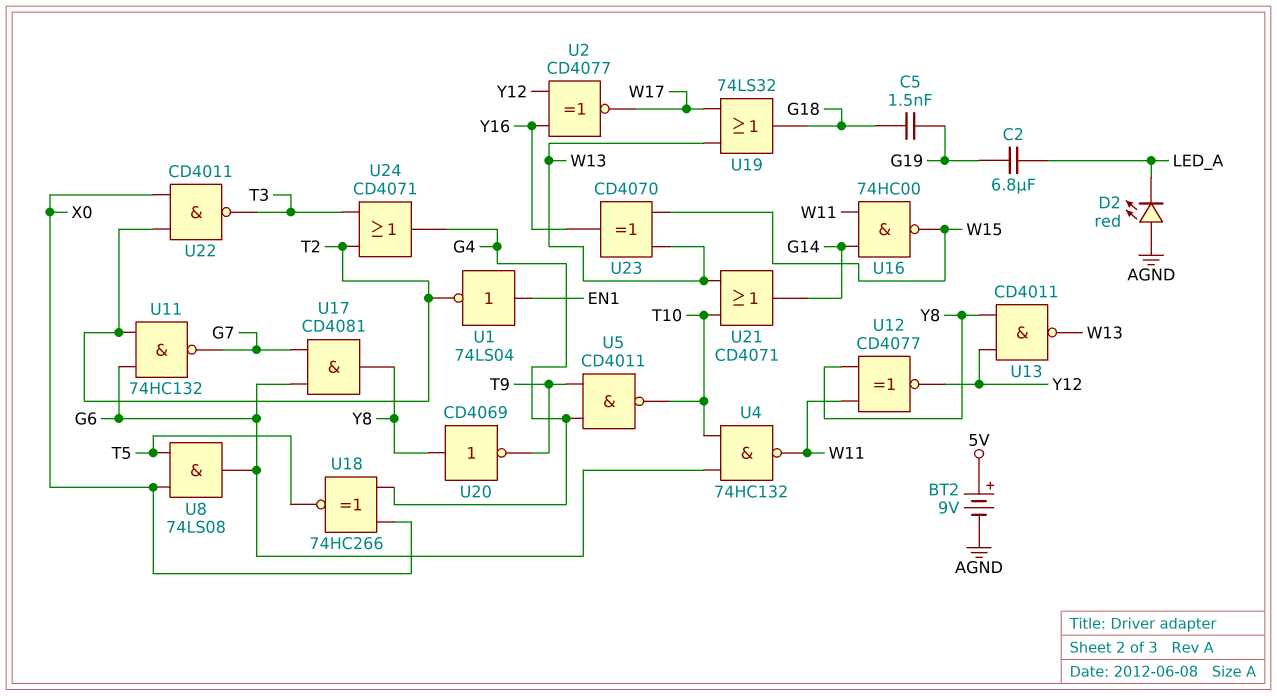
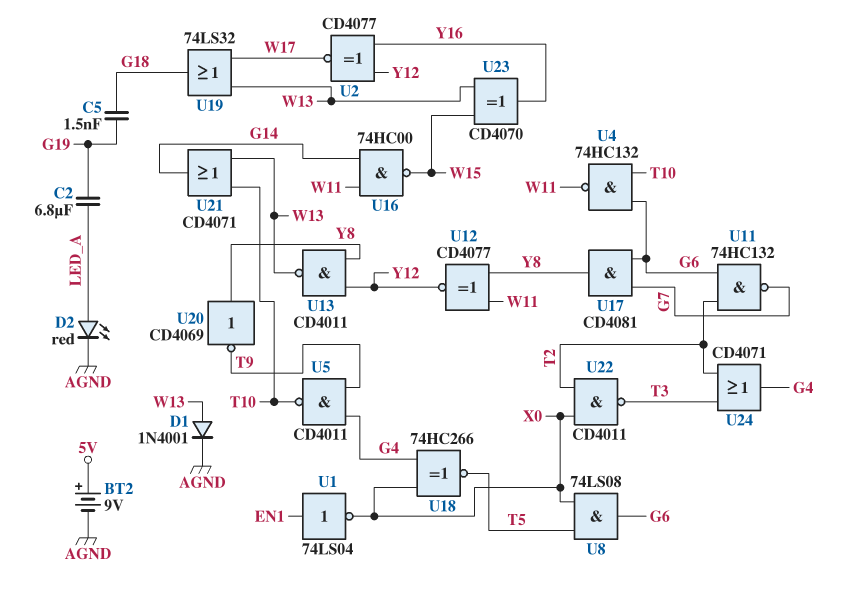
D1: none -> diode 1N4001 (A W13, K AGND)
D2: LED red (A AGND, K LED_A) -> LED red (A LED_A, K AGND)
U1: NOT 74LS04 (in EN1, out T2) -> NOT 74LS04 (in EN1, out X0)

